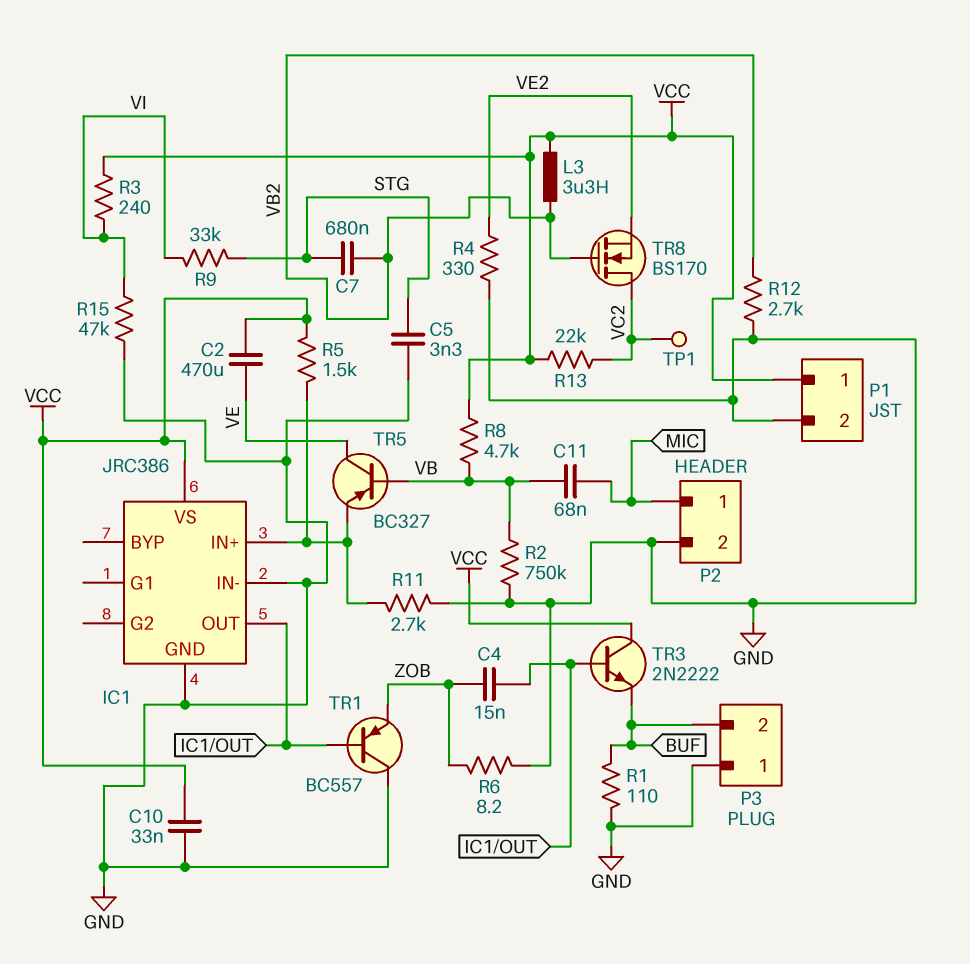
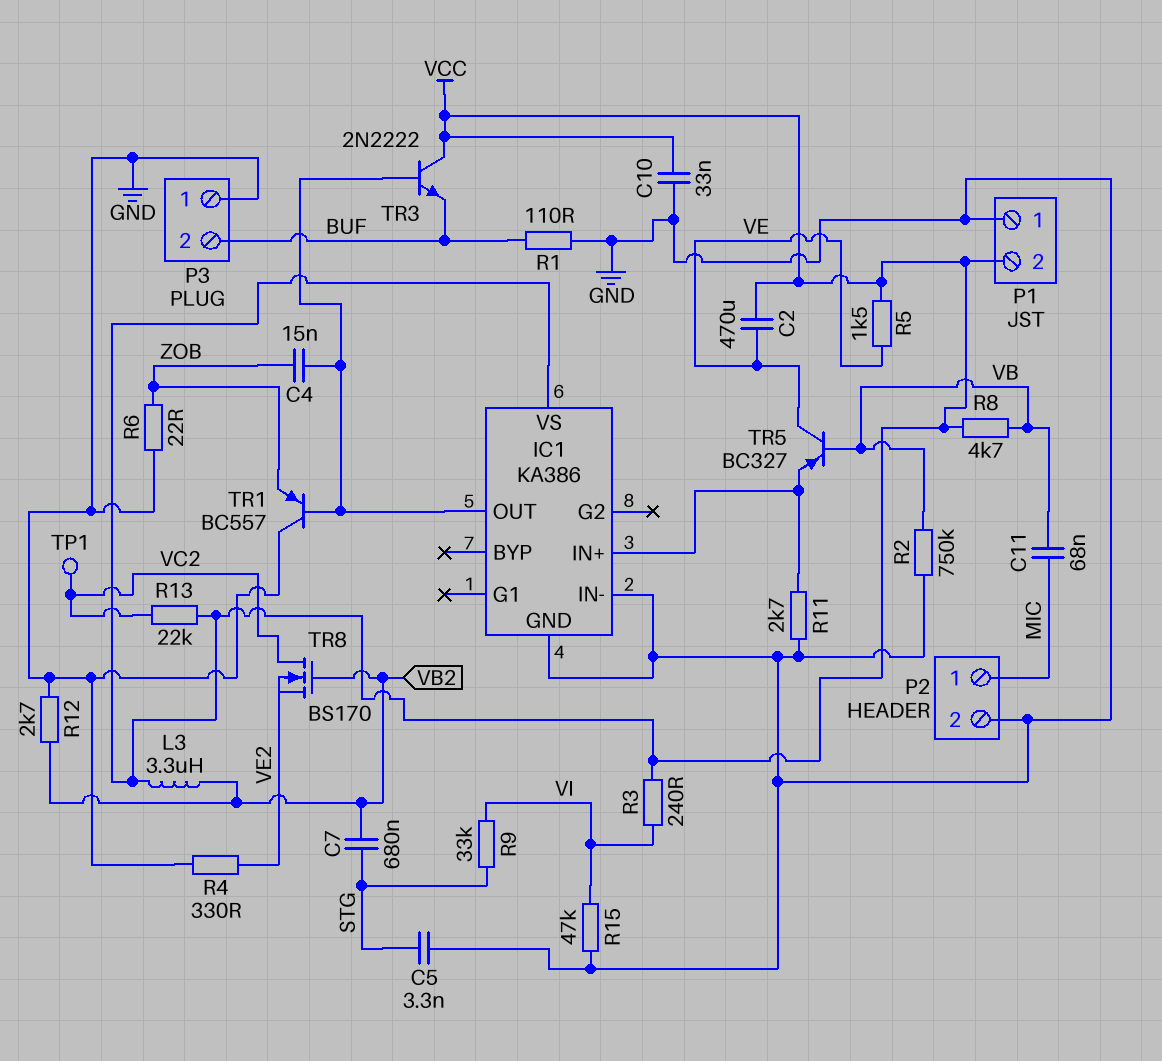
IC1: JRC386 -> KA386
P1 pin 1: VCC -> GND
P1 pin 2: GND -> VCC
R5: 1.5k (IC1/IN+, VCC) -> 1.5k (VCC, VE)
R6: 8.2 (GND, ZOB) -> 22 (GND, ZOB)

